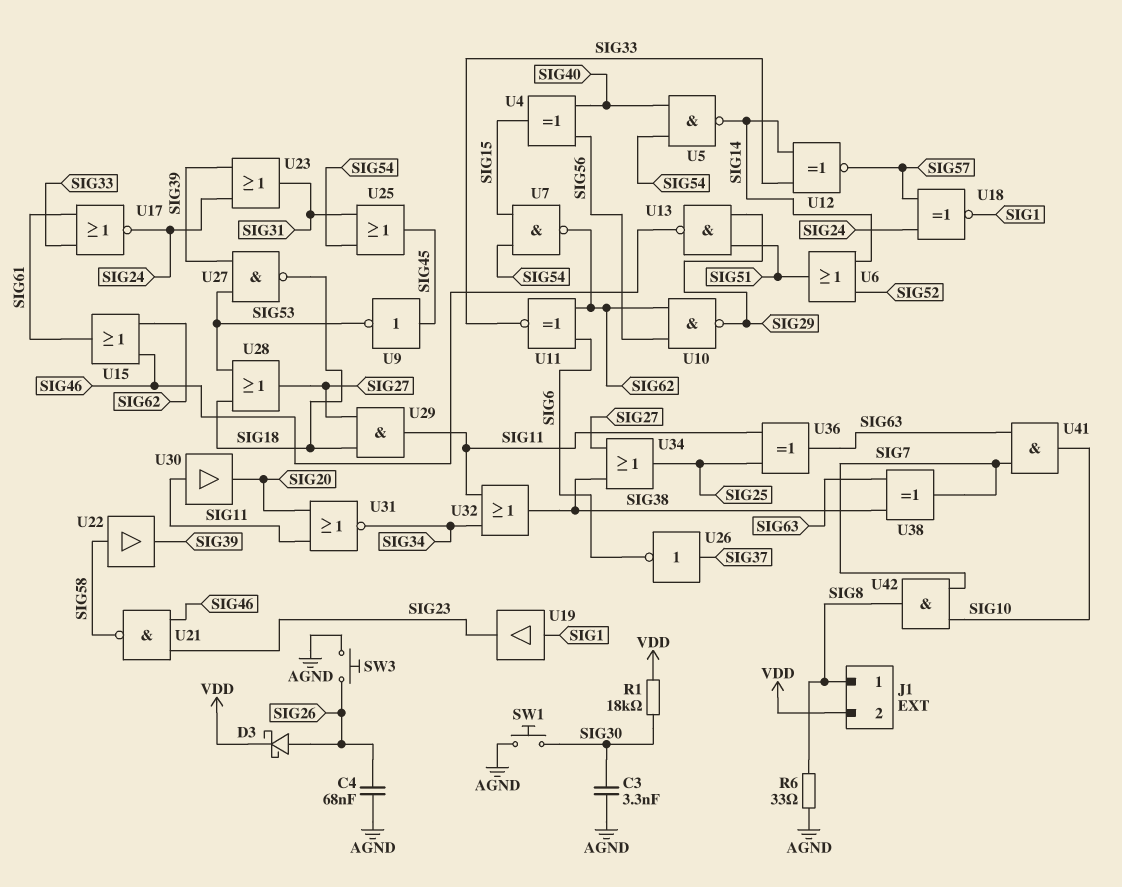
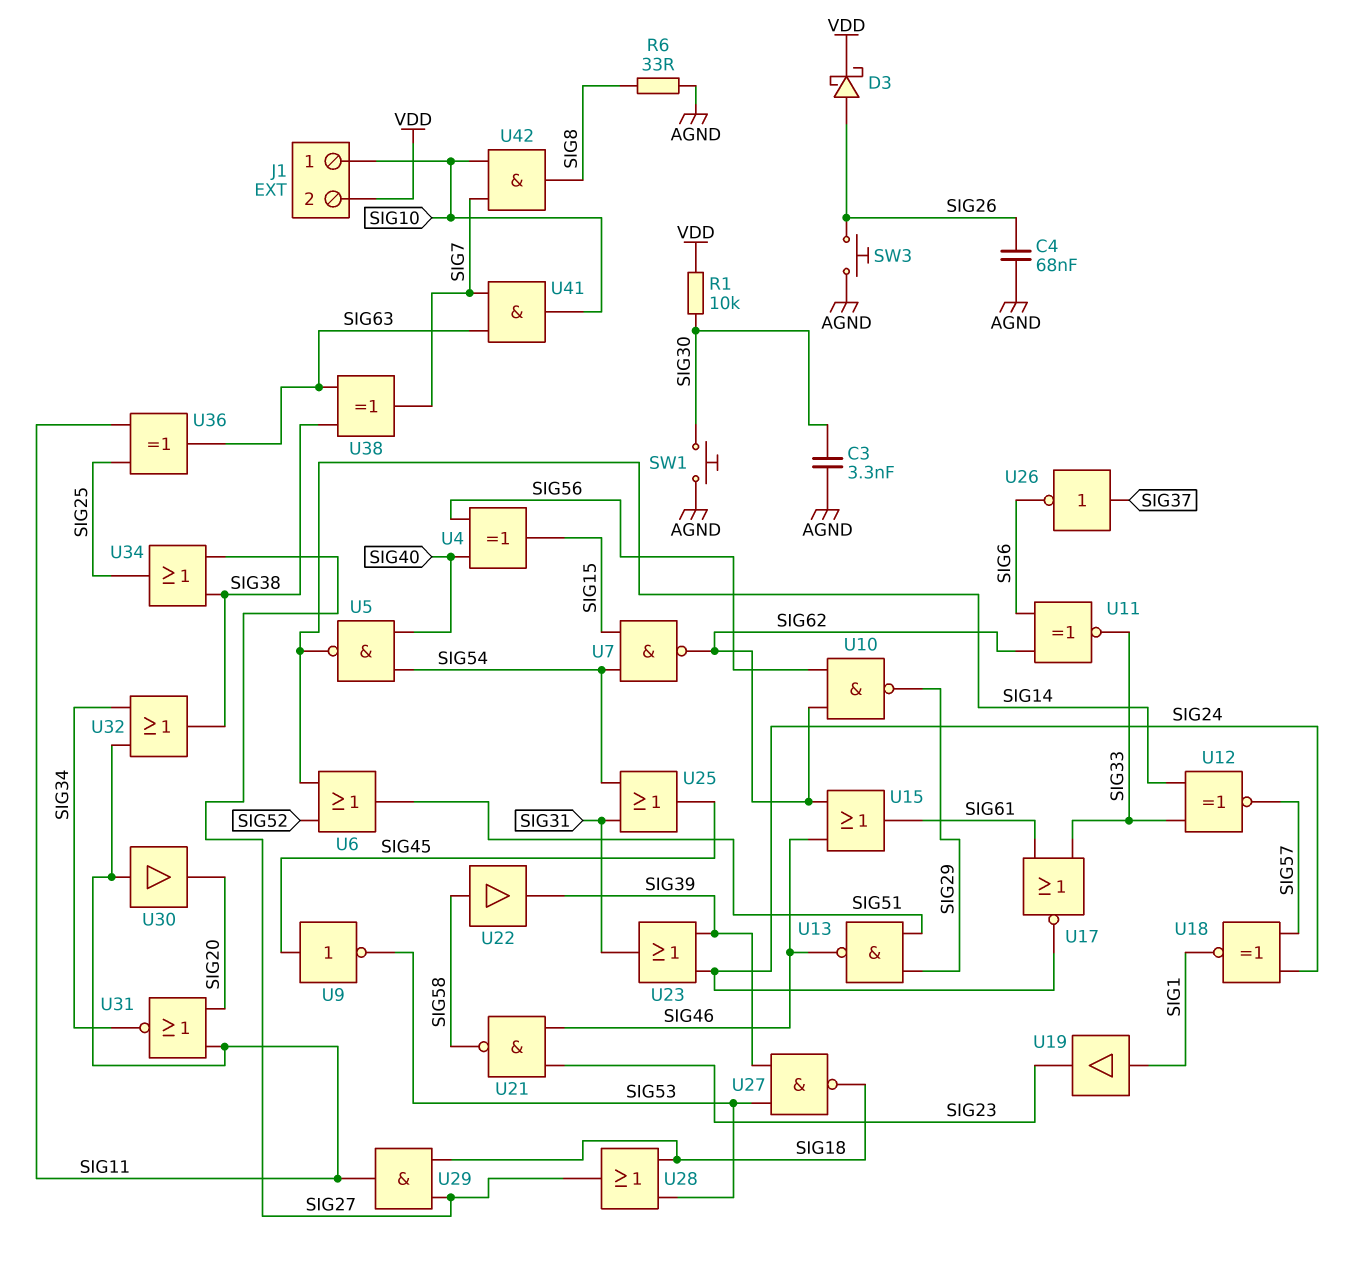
J1 pin 1: SIG8 -> SIG10
R1: 18k (SIG30, VDD) -> 10k (SIG30, VDD)

